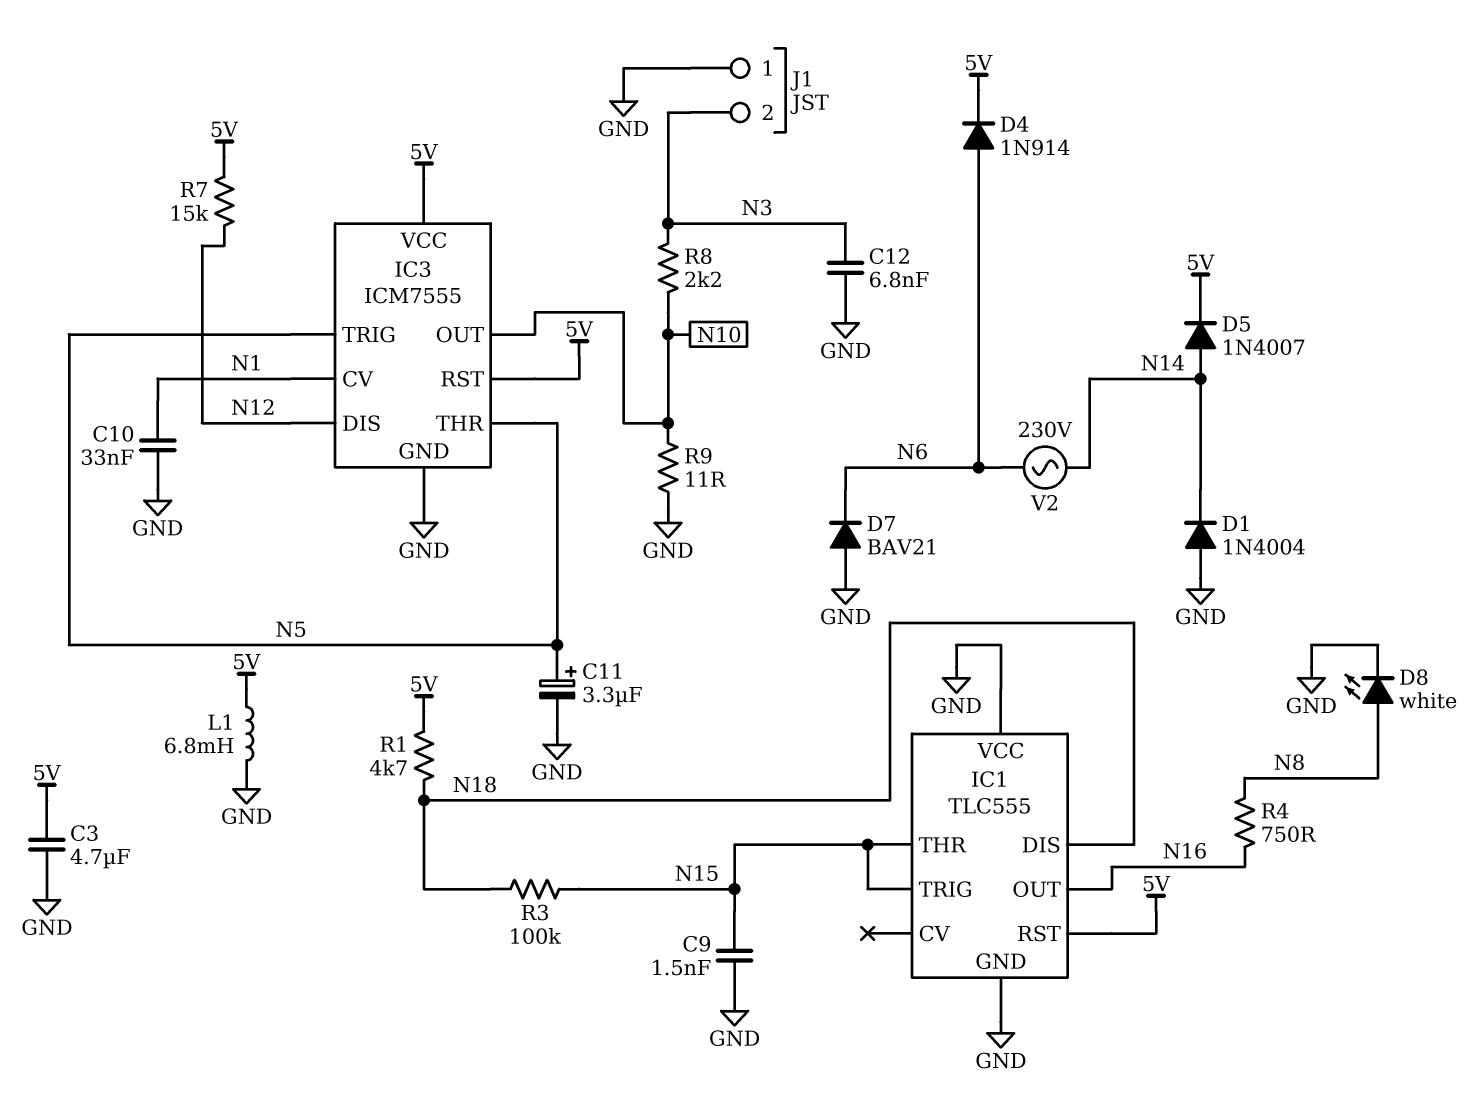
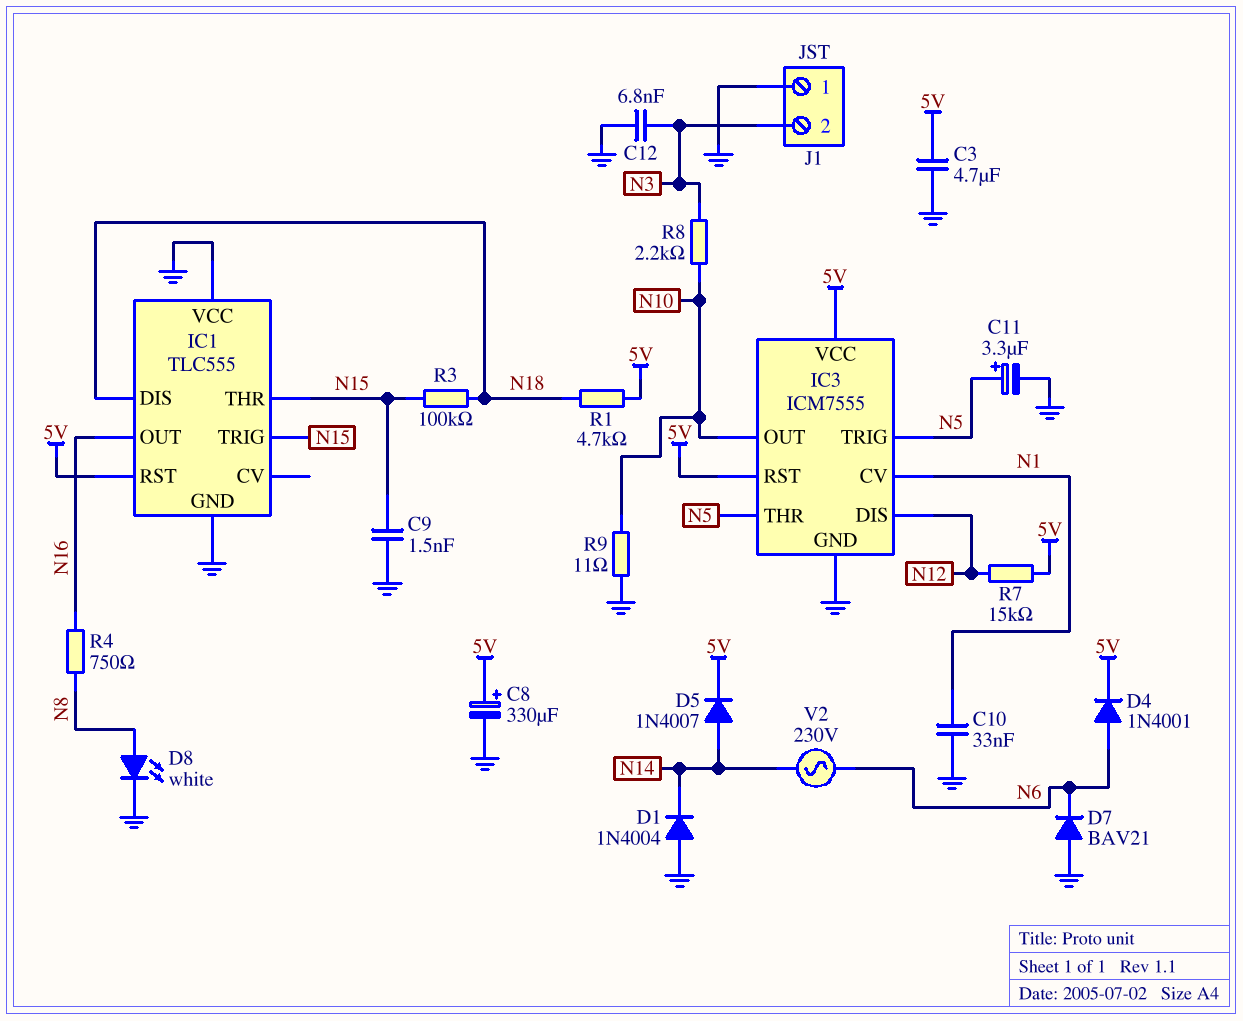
C8: none -> 330uF (plus 5V, minus GND)
D4: diode 1N914 (A N6, K 5V) -> diode 1N4001 (A N6, K 5V)
L1: 6.8mH (5V, GND) -> none

